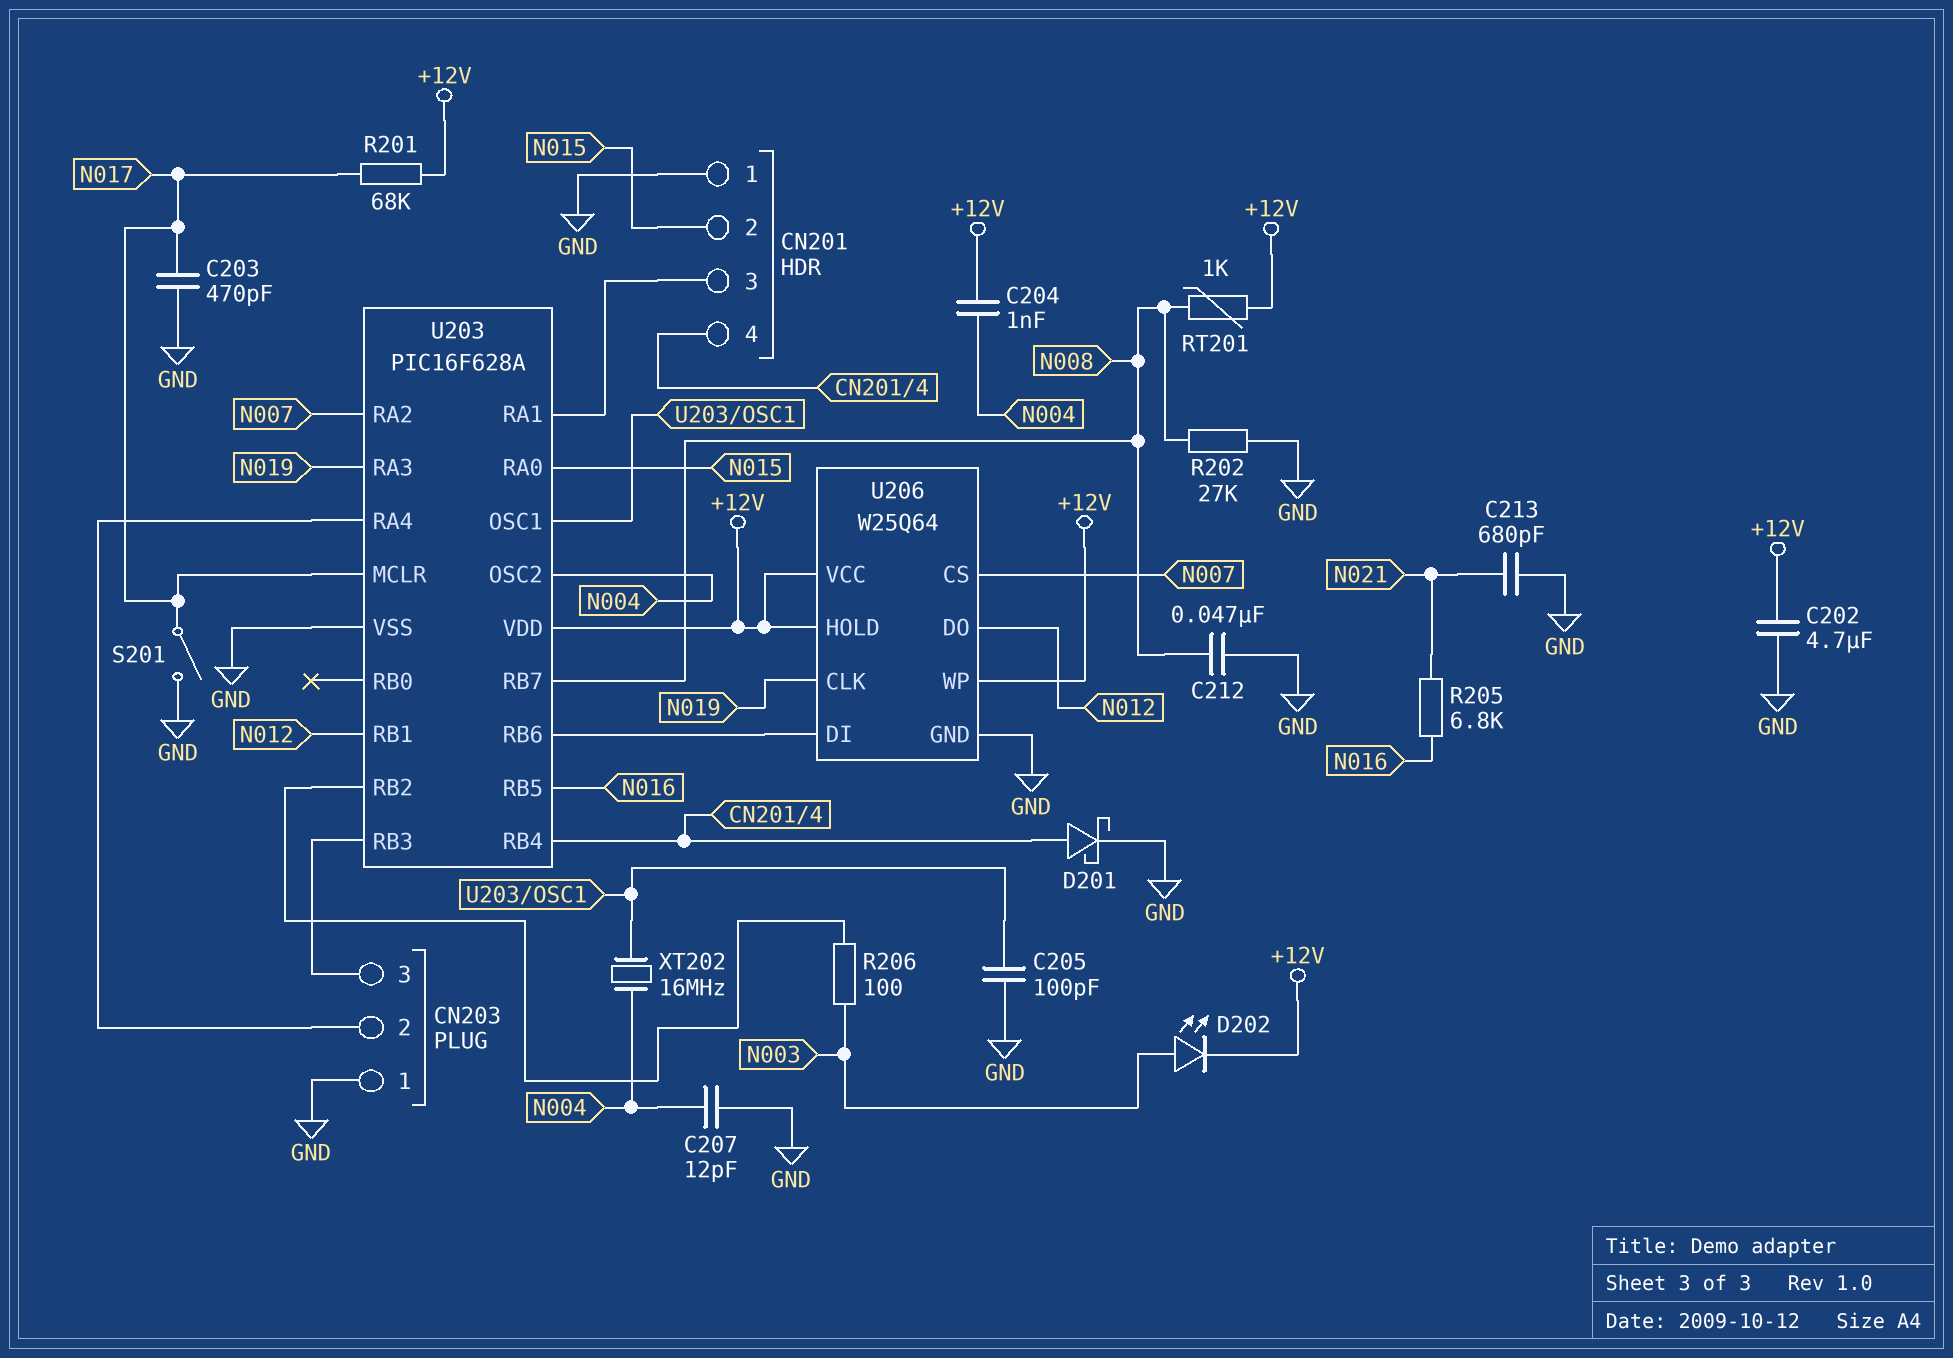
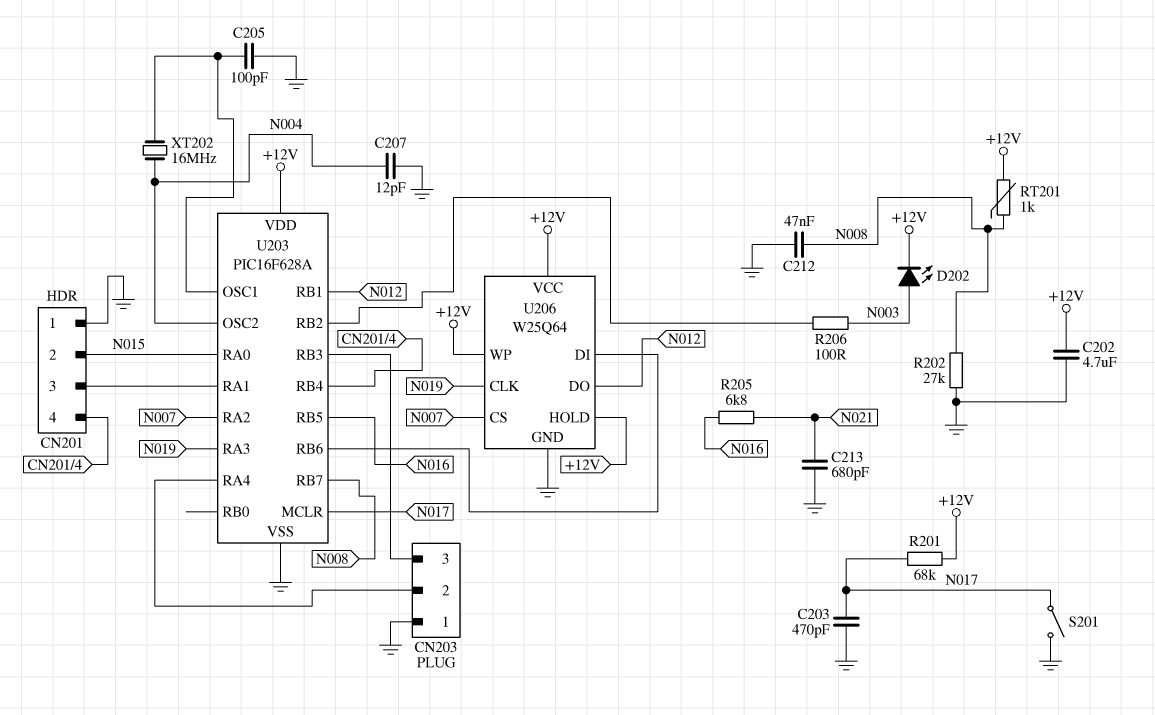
C204: 1nF (+12V, N004) -> none
D201: schottky (A CN201/4, K GND) -> none

